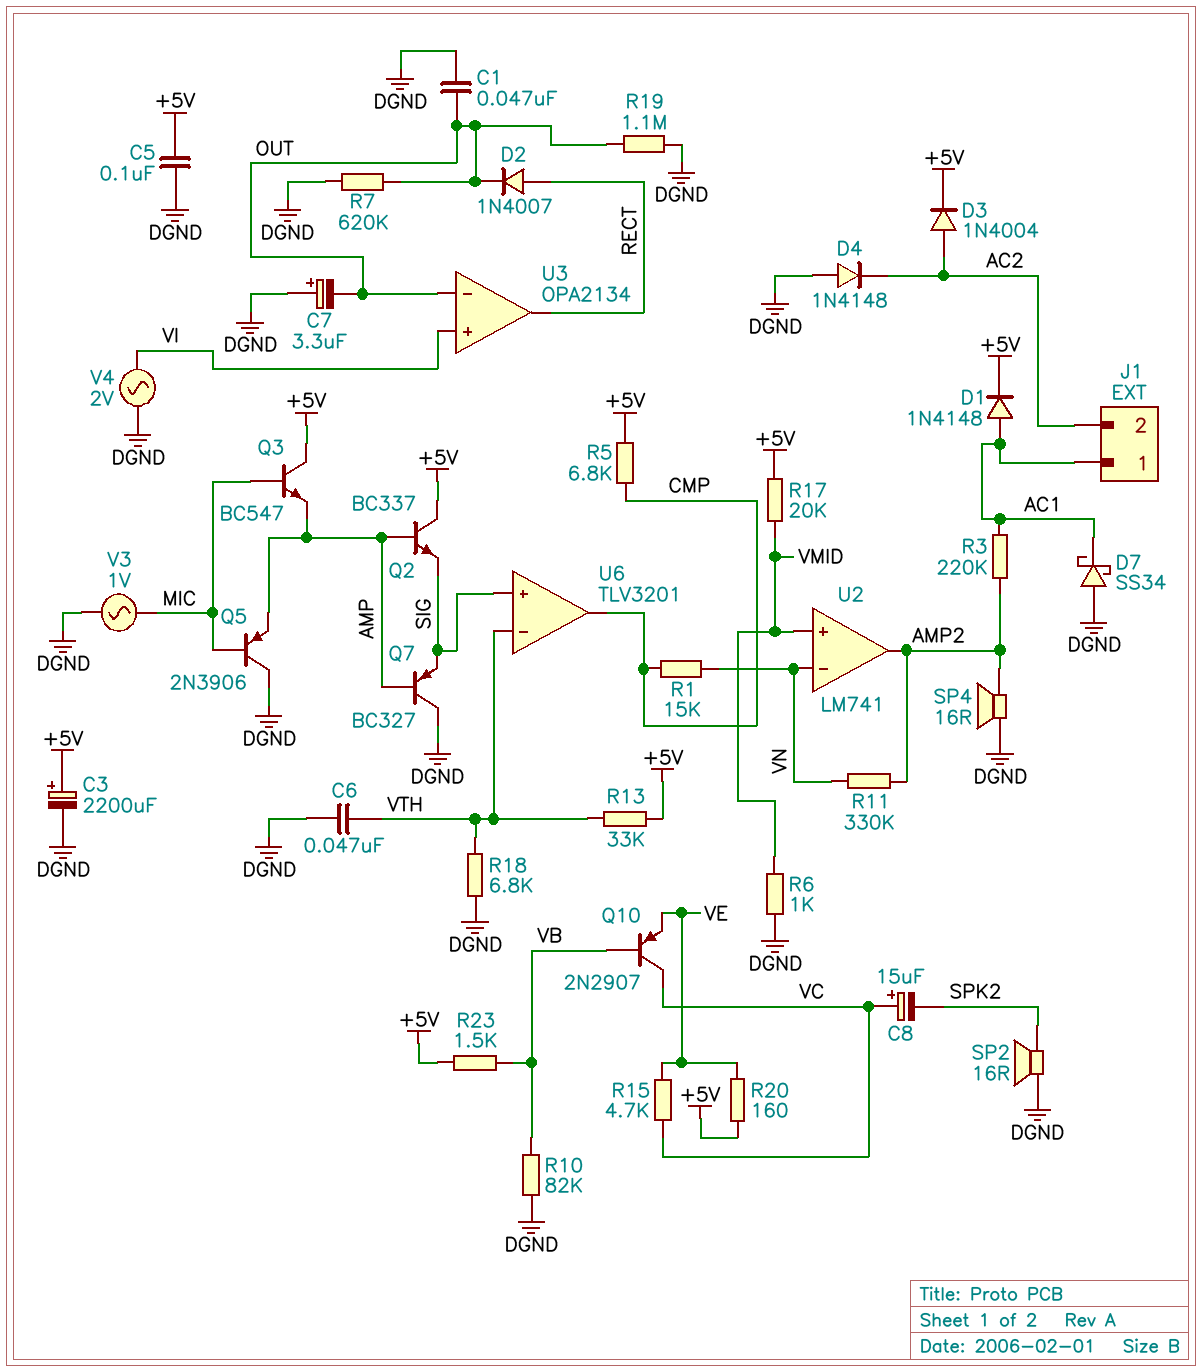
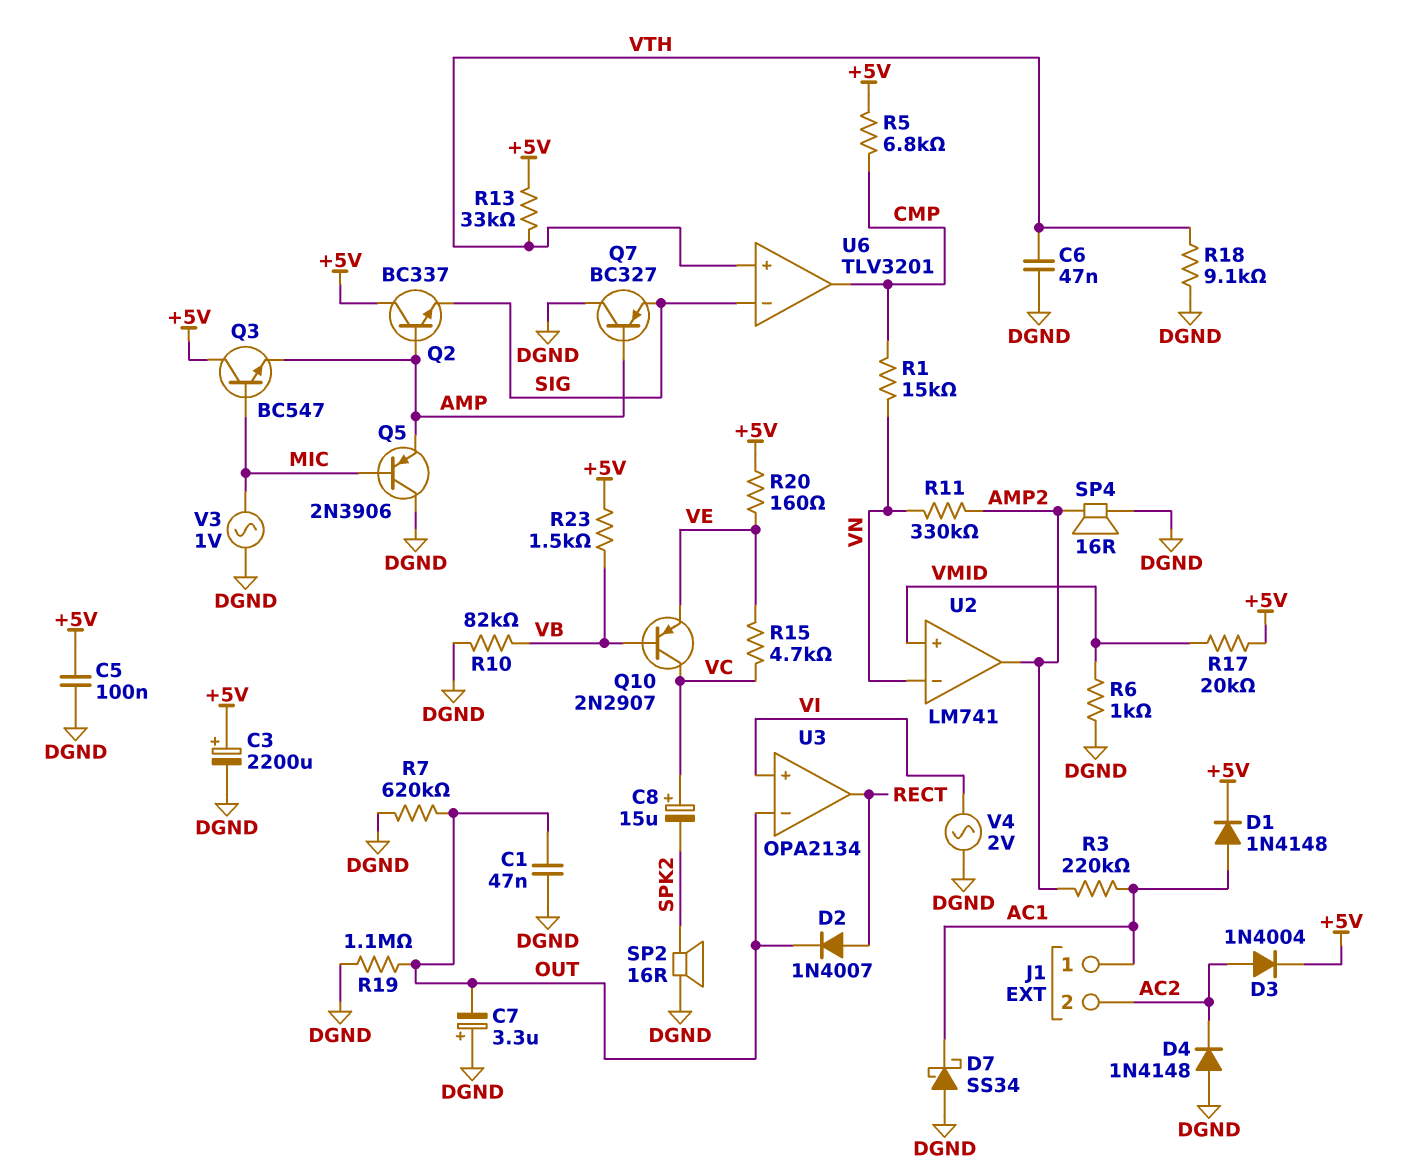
R18: 6.8k (DGND, VTH) -> 9.1k (DGND, VTH)
U6 pin in+: SIG -> VTH
U6 pin in-: VTH -> SIG

